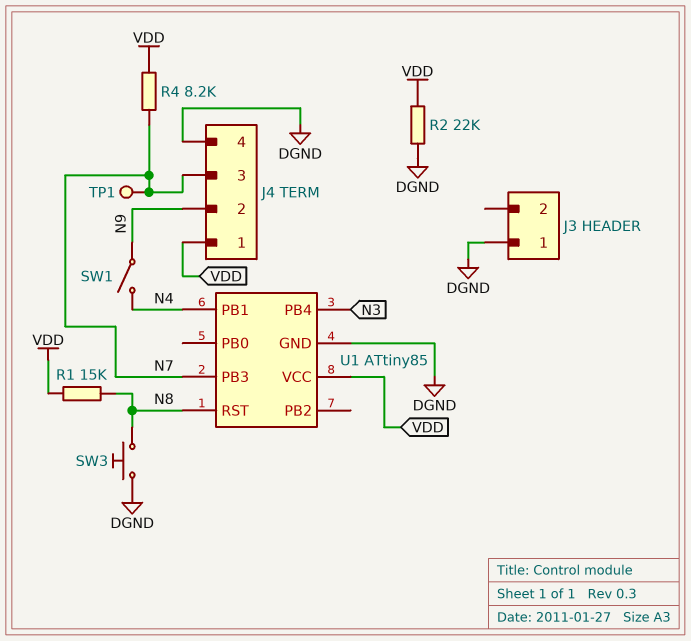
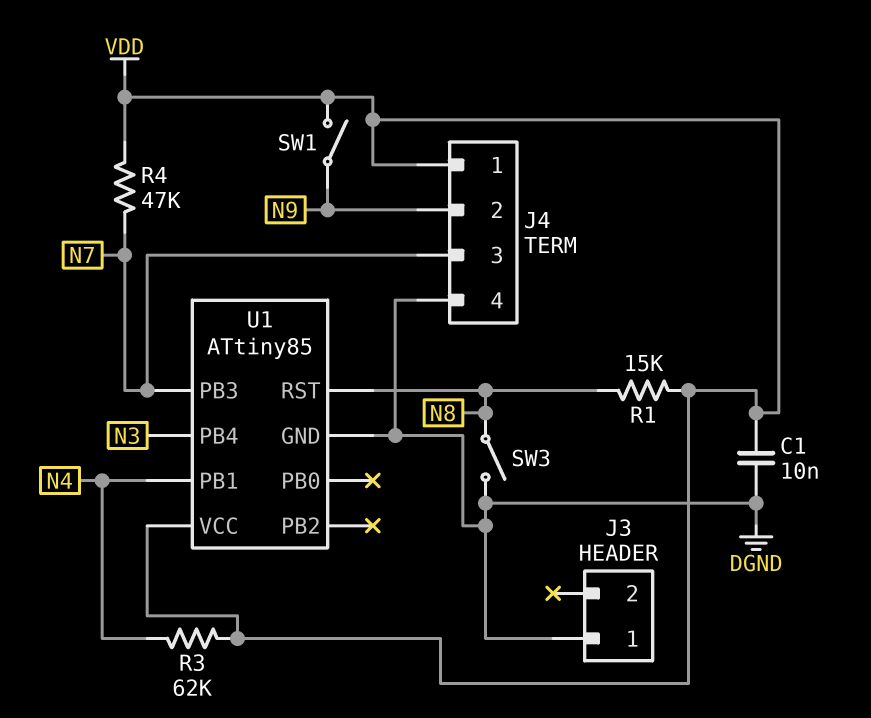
C1: none -> 10nF (DGND, VDD)
R2: 22k (DGND, VDD) -> none
R3: none -> 62k (N4, VDD)
R4: 8.2k (N7, VDD) -> 47k (N7, VDD)
SW1: switch (N4, N9) -> switch (N9, VDD)
SW3: button (DGND, N8) -> switch (DGND, N8)
TP1: test point (N7) -> none

